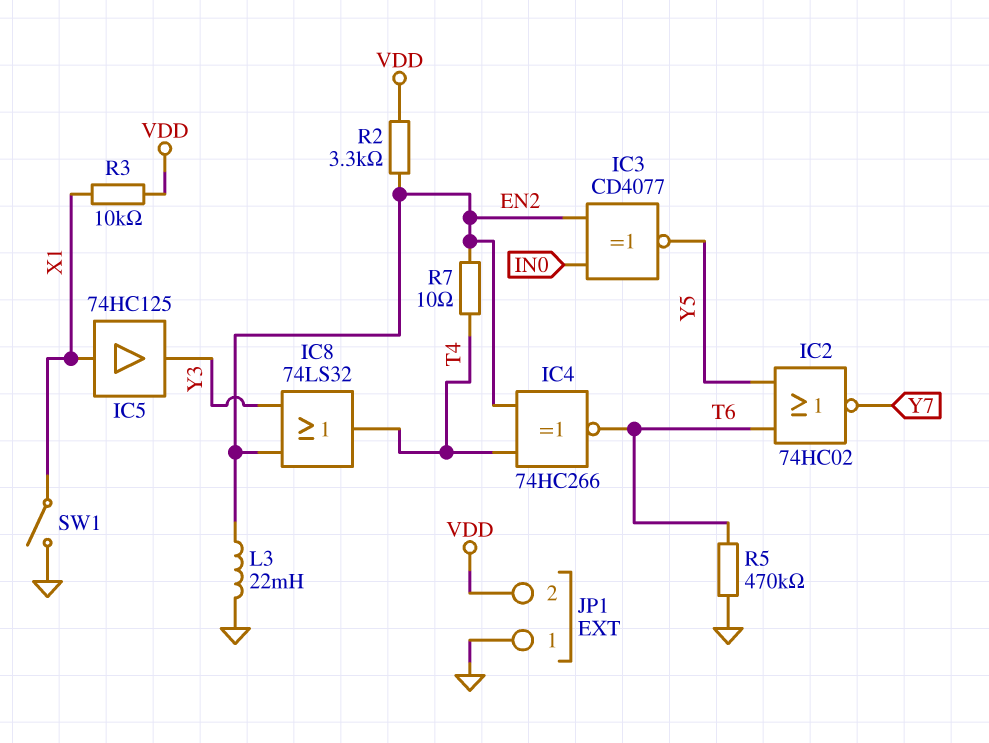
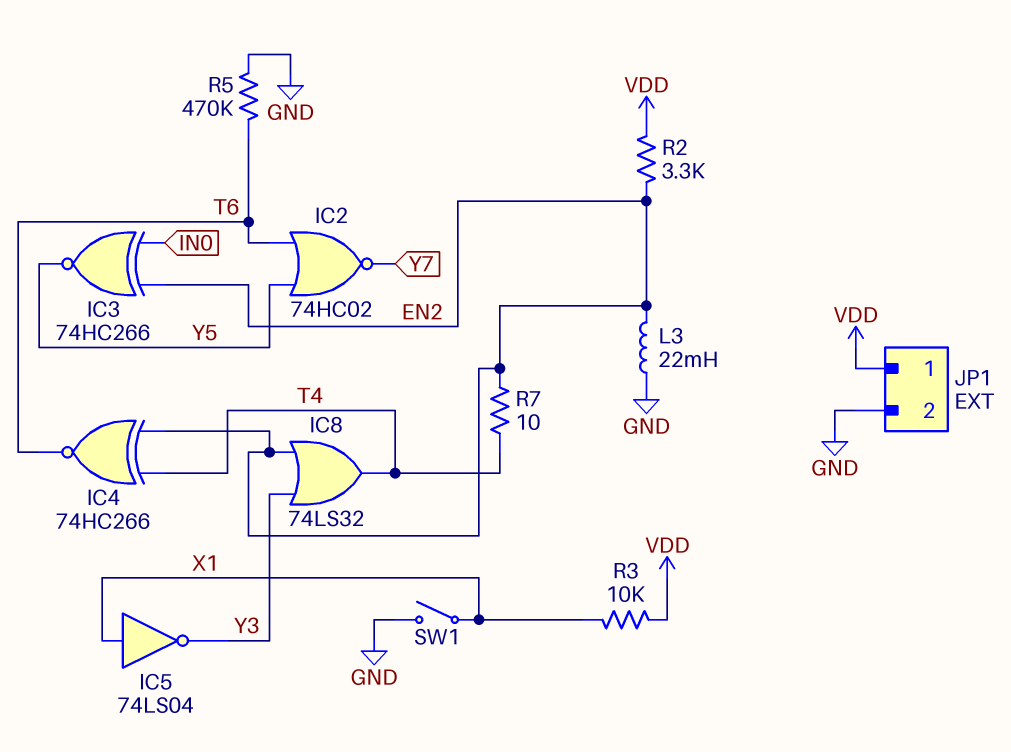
IC3: XNOR CD4077 (in EN2, in IN0, out Y5) -> XNOR 74HC266 (in EN2, in IN0, out Y5)
IC5: buffer 74HC125 (in X1, out Y3) -> NOT 74LS04 (in X1, out Y3)
JP1 pin 1: GND -> VDD
JP1 pin 2: VDD -> GND

